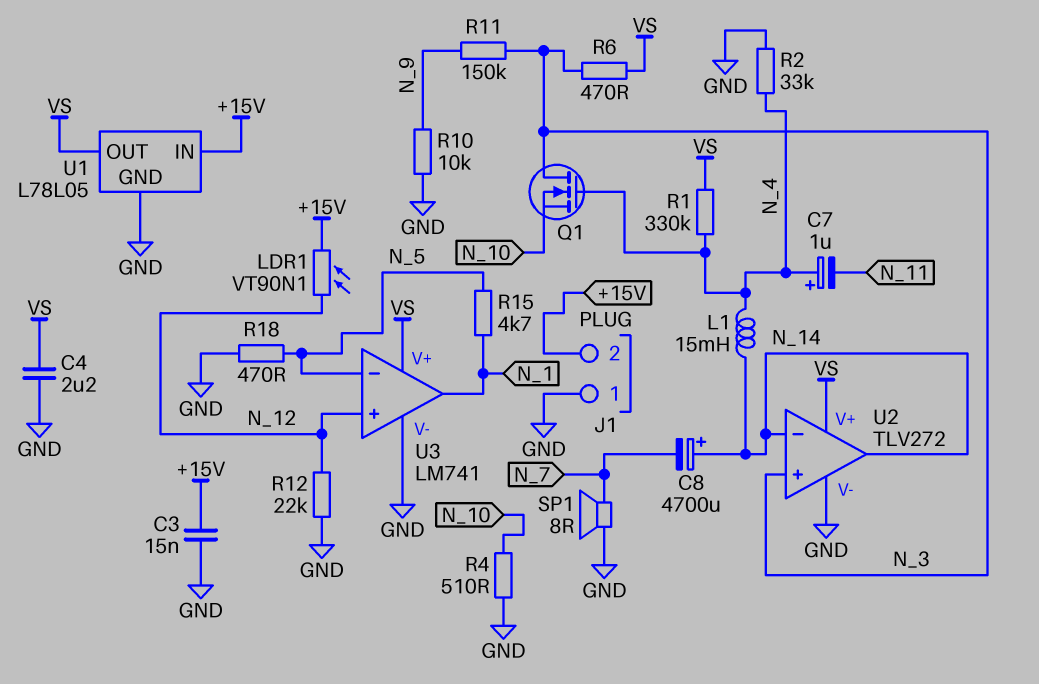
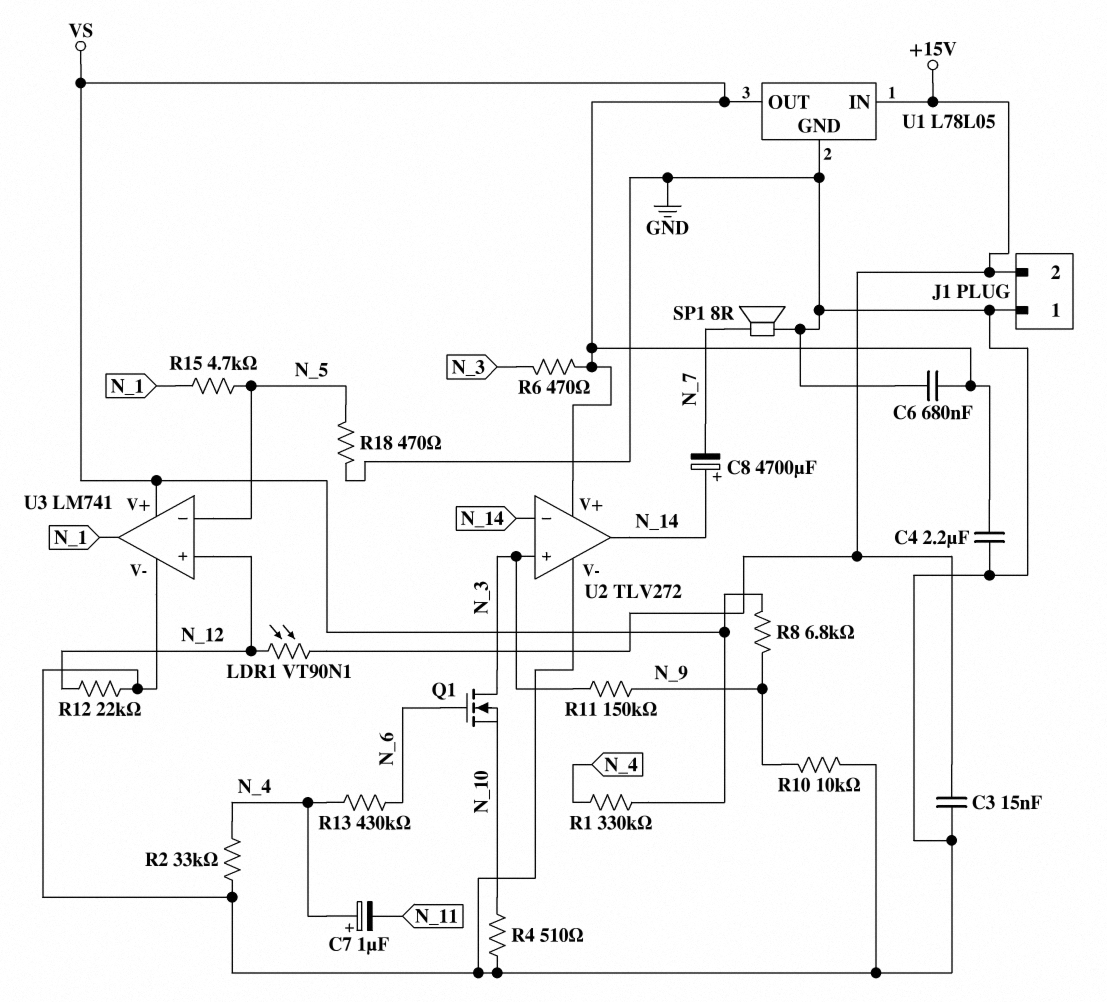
C6: none -> 680nF (GND, VS)
L1: 15mH (N_4, N_14) -> none
Q1: NMOS (G N_4, D N_3, S N_10) -> NMOS (G N_6, D N_3, S N_10)
R8: none -> 6.8k (N_9, VS)
R13: none -> 430k (N_4, N_6)

